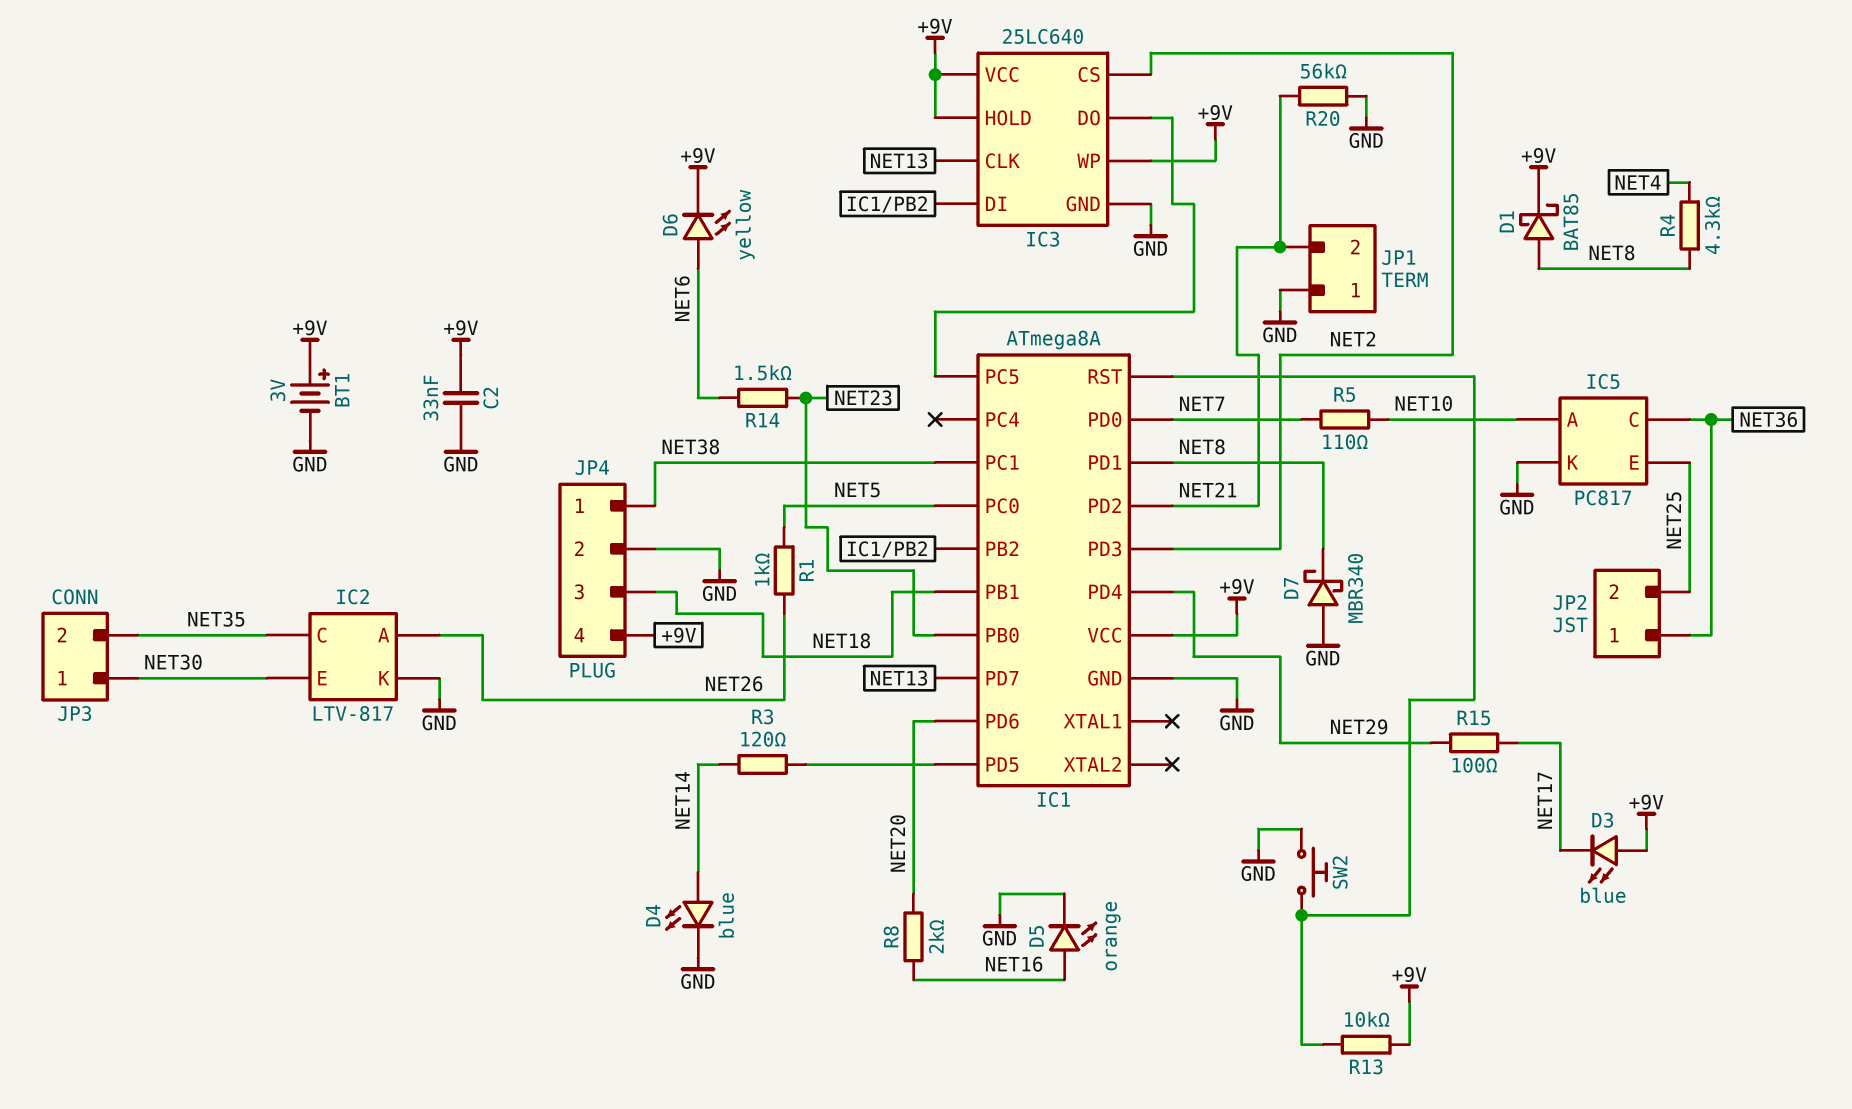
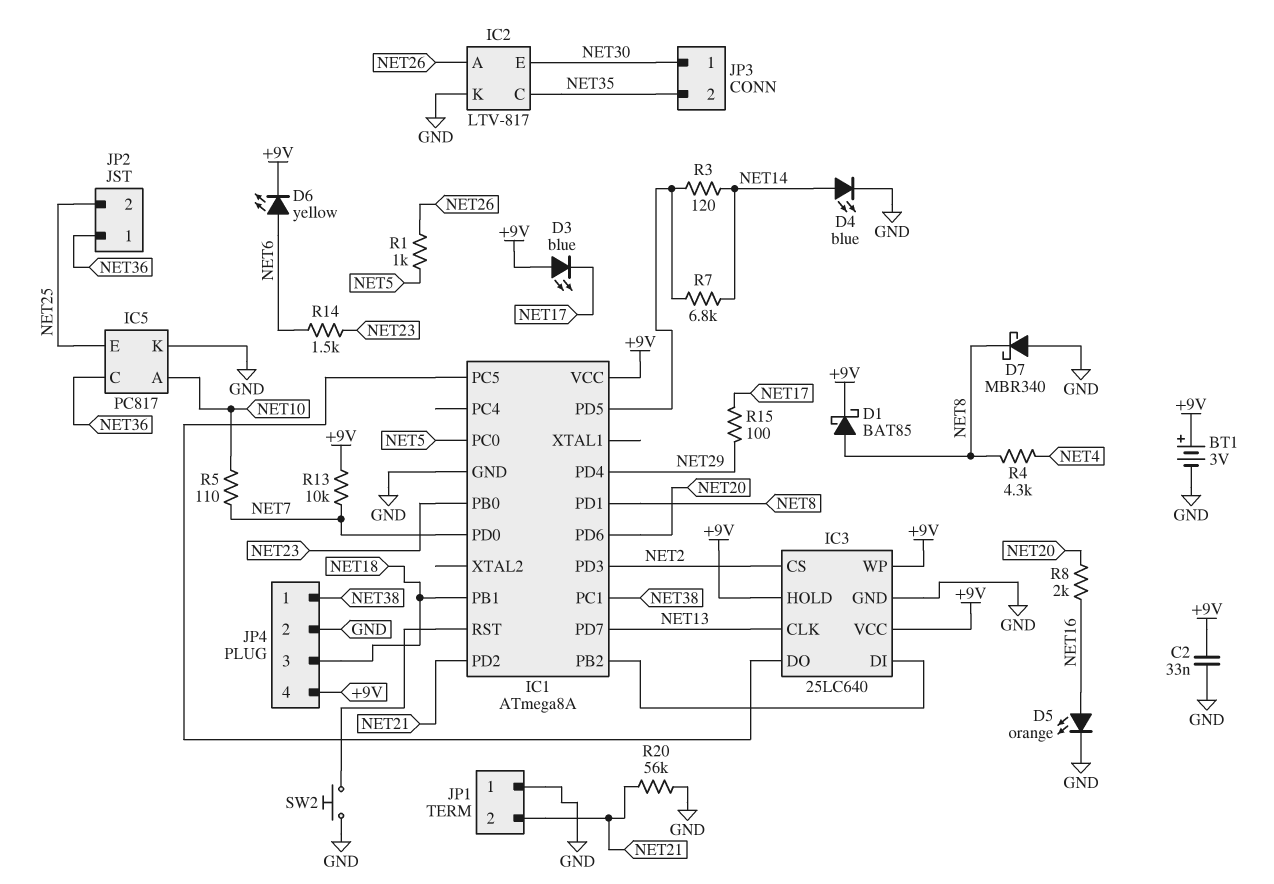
R7: none -> 6.8k (IC1/PD5, NET14)
R13: 10k (+9V, IC1/RST) -> 10k (+9V, NET7)

